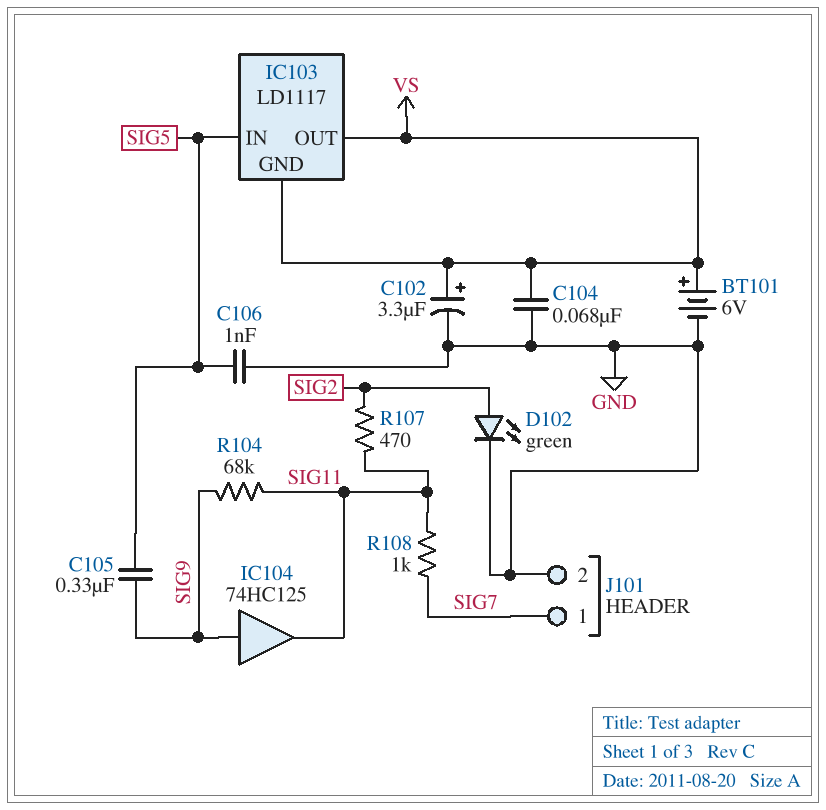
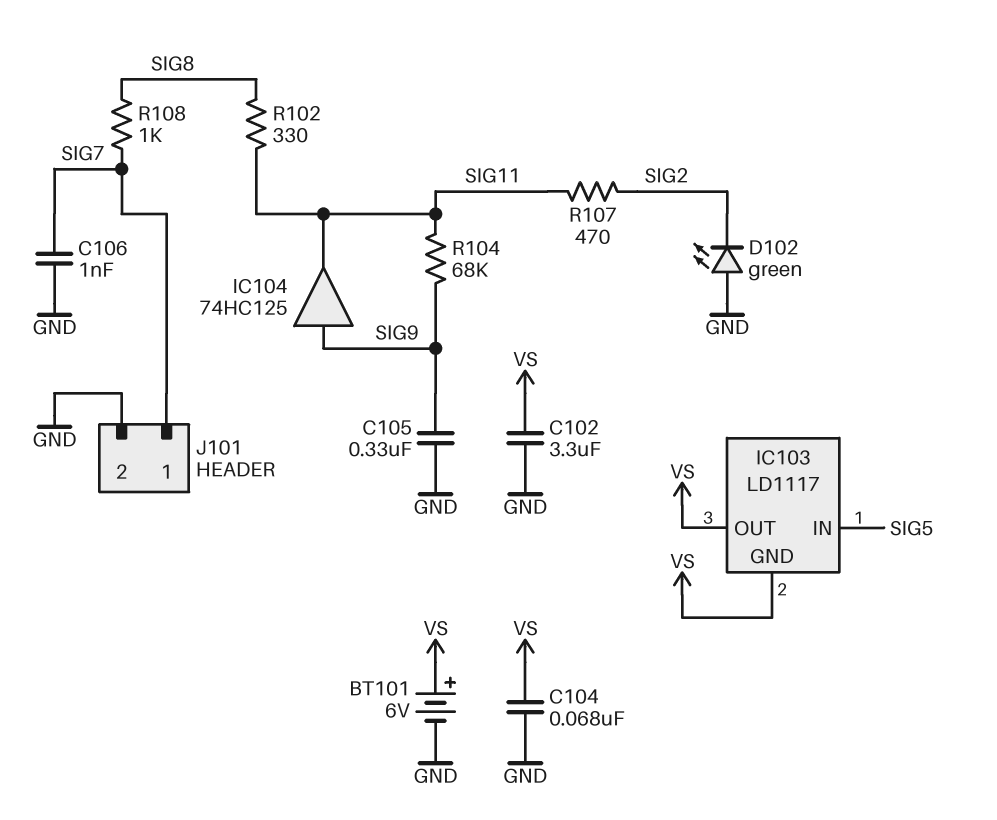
C102: 3.3uF (plus VS, minus GND) -> 3.3uF (GND, VS)
C105: 330nF (SIG5, SIG9) -> 330nF (GND, SIG9)
C106: 1nF (GND, SIG5) -> 1nF (GND, SIG7)
D102: LED green (A SIG2, K GND) -> LED green (A GND, K SIG2)
R102: none -> 330 (SIG8, SIG11)
R108: 1k (SIG7, SIG11) -> 1k (SIG7, SIG8)

